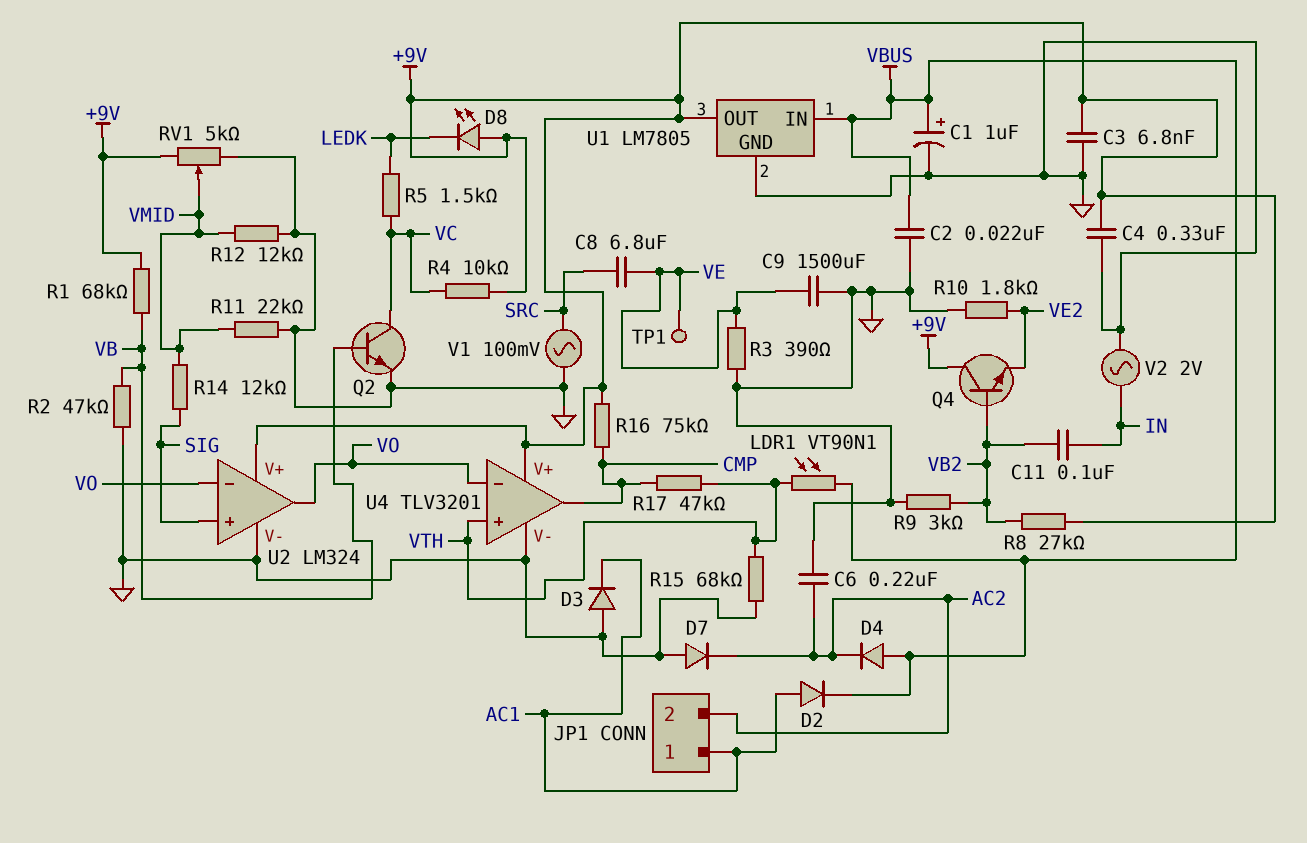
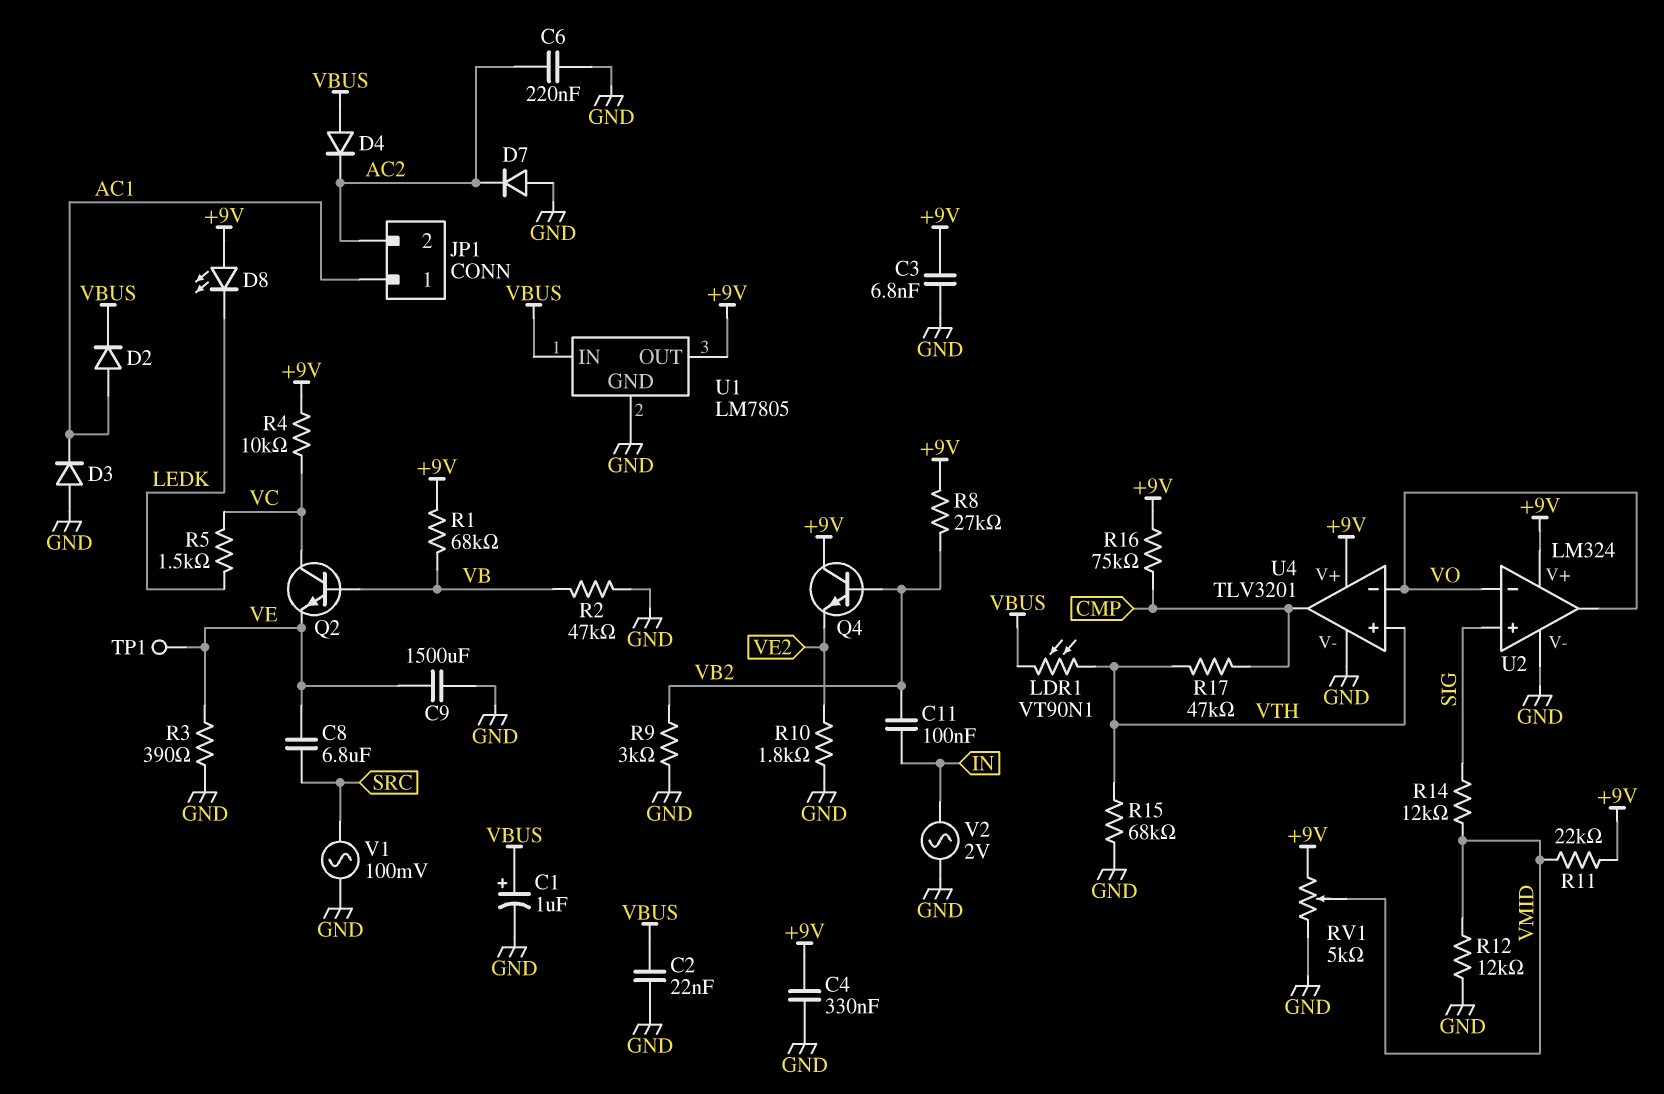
Q2: NPN (B VB, C VC, E GND) -> NPN (B VB, C VC, E VE)
R11: 22k (GND, VMID) -> 22k (+9V, VMID)

